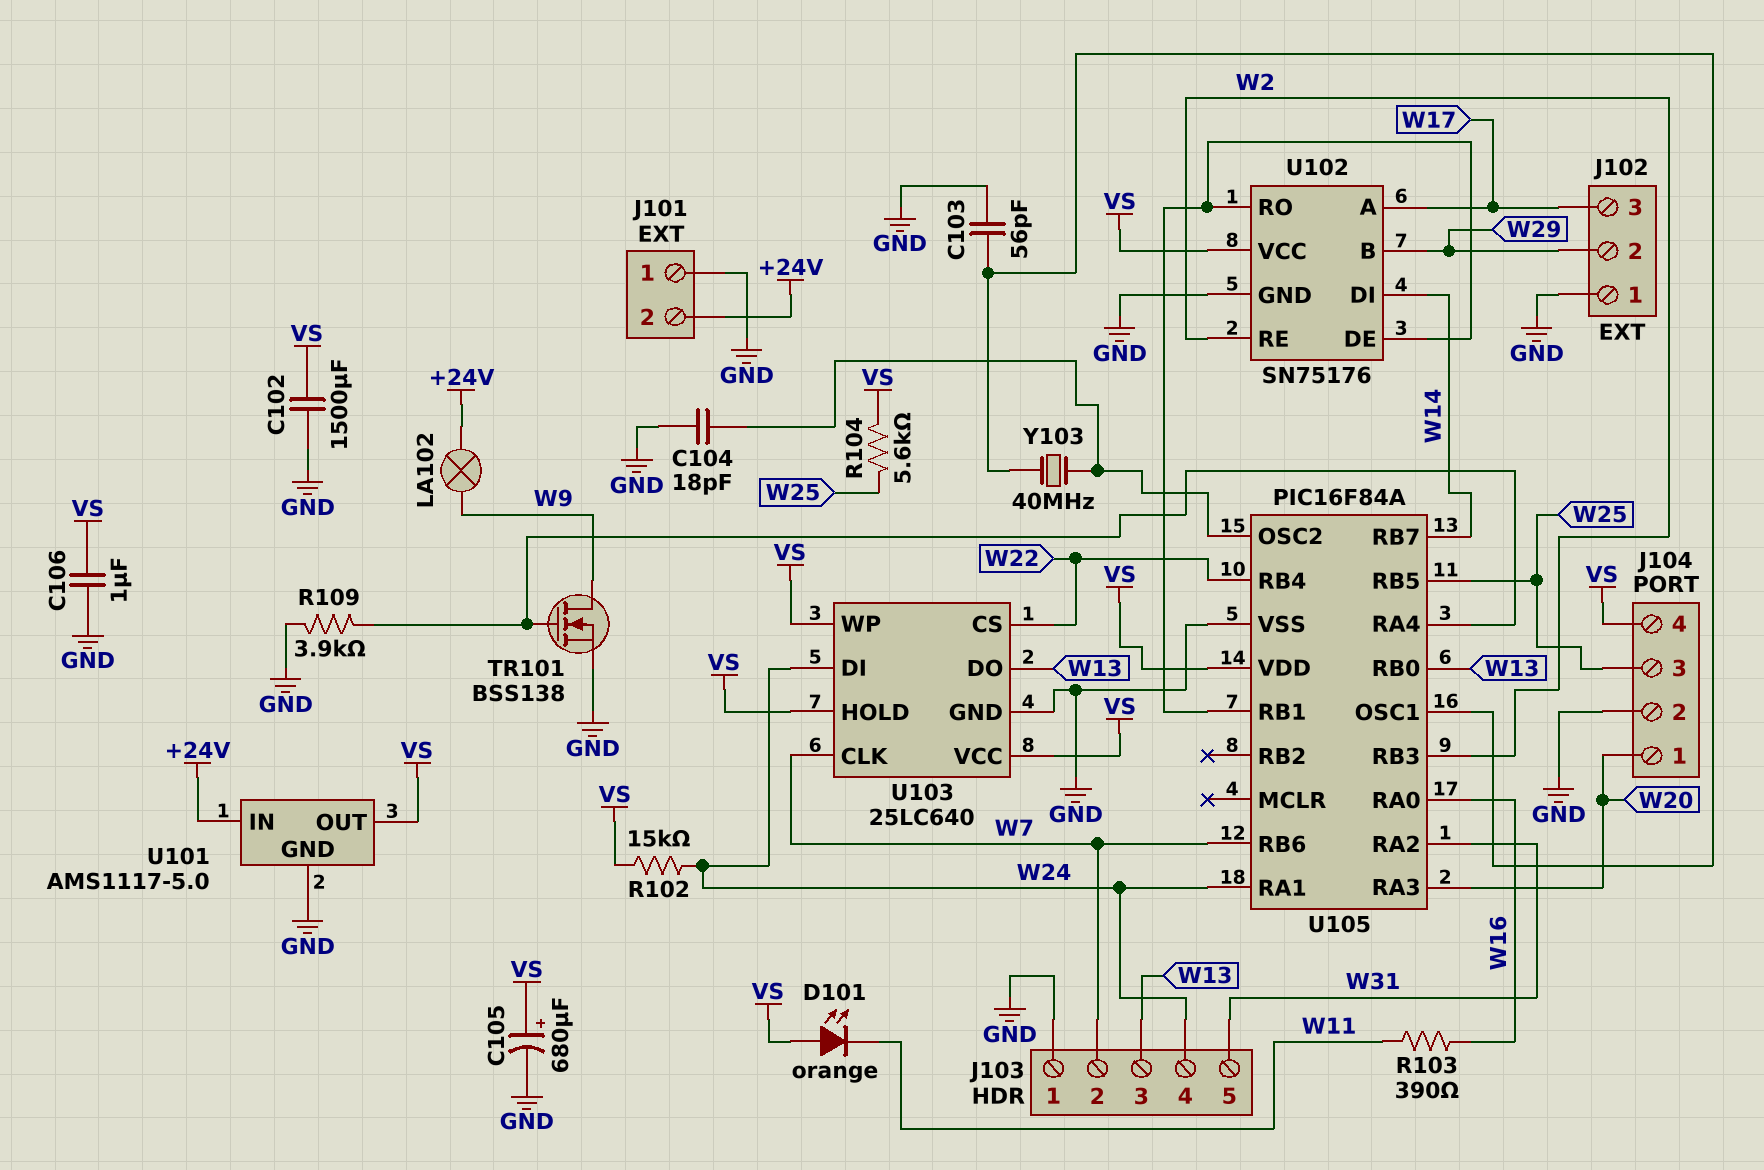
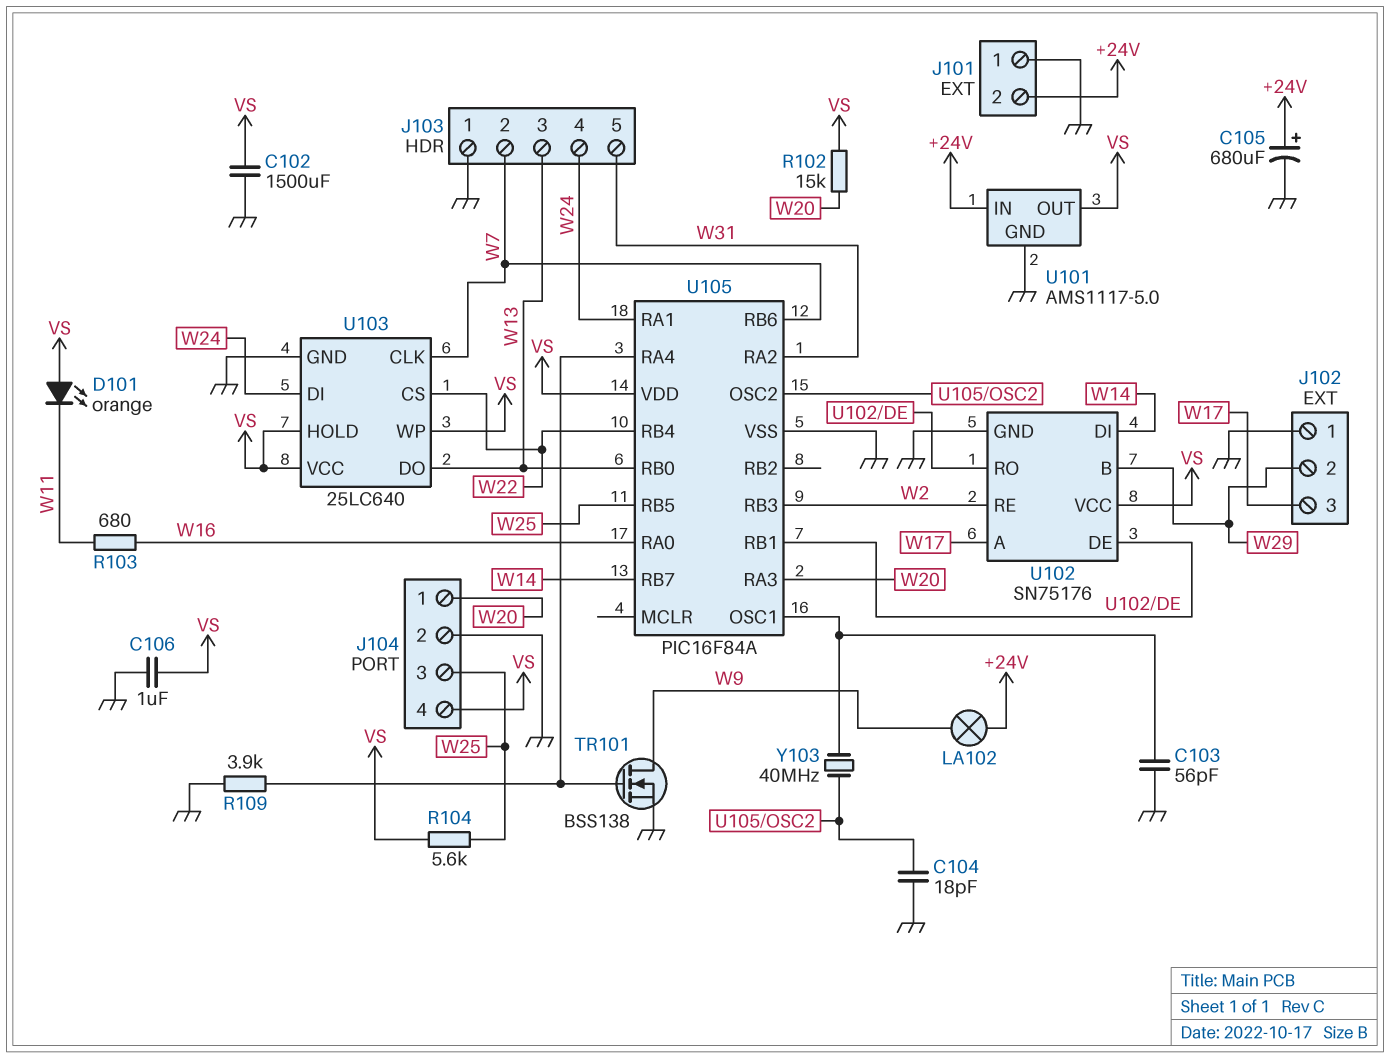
C105: 680uF (plus VS, minus GND) -> 680uF (plus +24V, minus GND)
R102: 15k (VS, W24) -> 15k (VS, W20)
R103: 390 (W11, W16) -> 680 (W11, W16)

